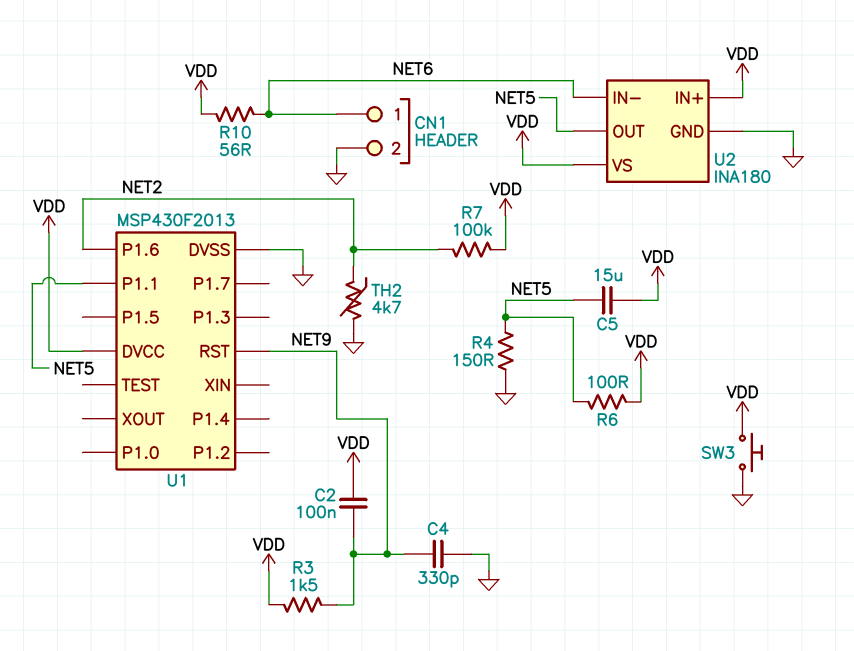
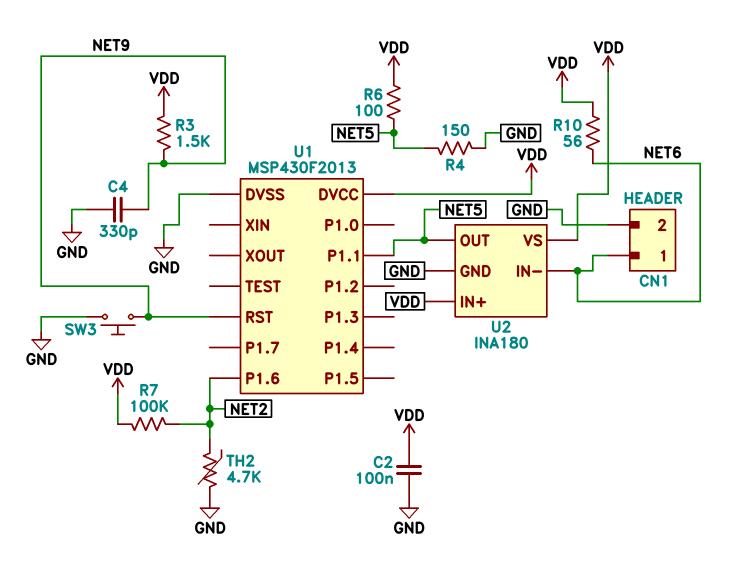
C2: 100nF (NET9, VDD) -> 100nF (GND, VDD)
C5: 15uF (NET5, VDD) -> none
SW3: button (GND, VDD) -> button (GND, NET9)

